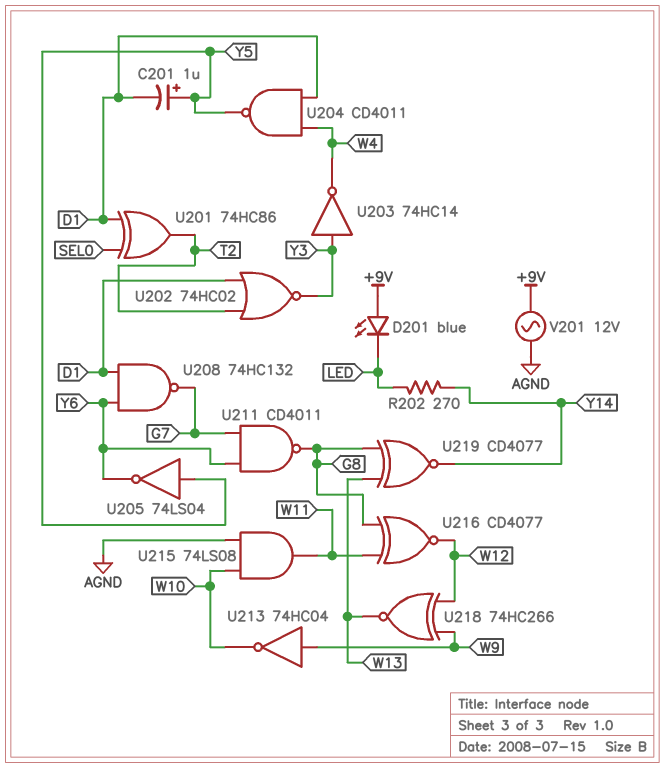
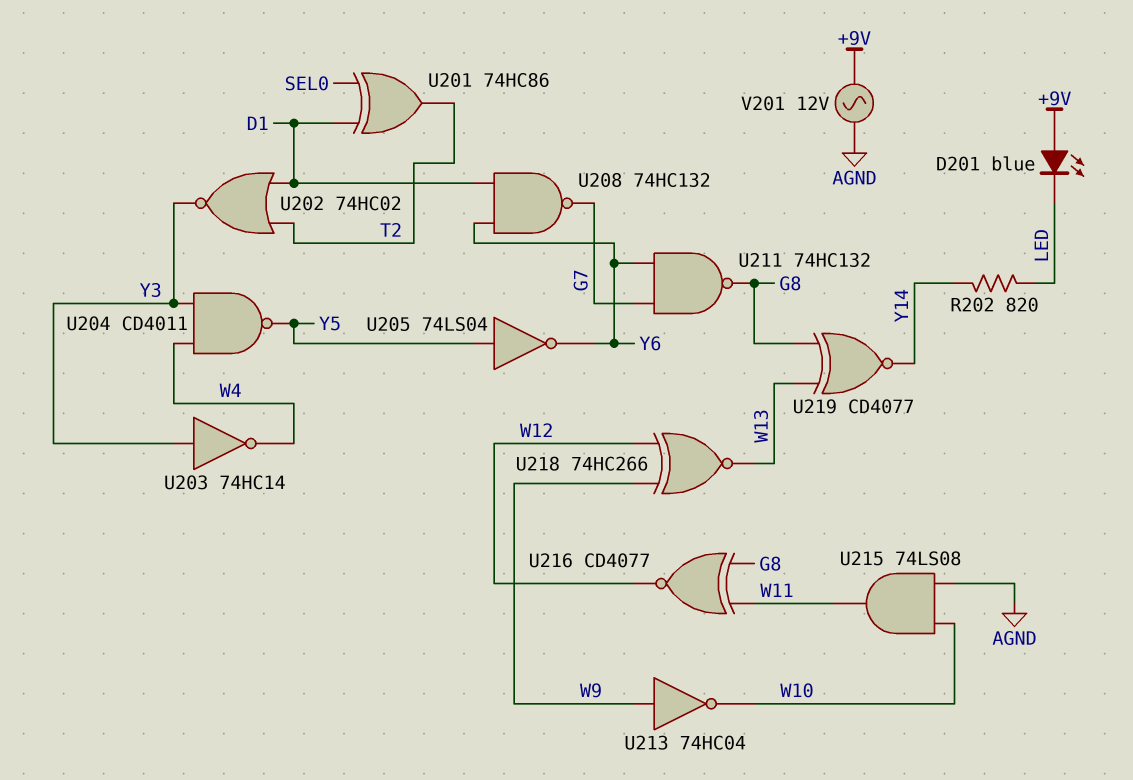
C201: 1uF (plus Y5, minus D1) -> none
R202: 270 (LED, Y14) -> 820 (LED, Y14)
U204: NAND CD4011 (in D1, in W4, out Y5) -> NAND CD4011 (in W4, in Y3, out Y5)
U211: NAND CD4011 (in G7, in Y6, out G8) -> NAND 74HC132 (in G7, in Y6, out G8)

